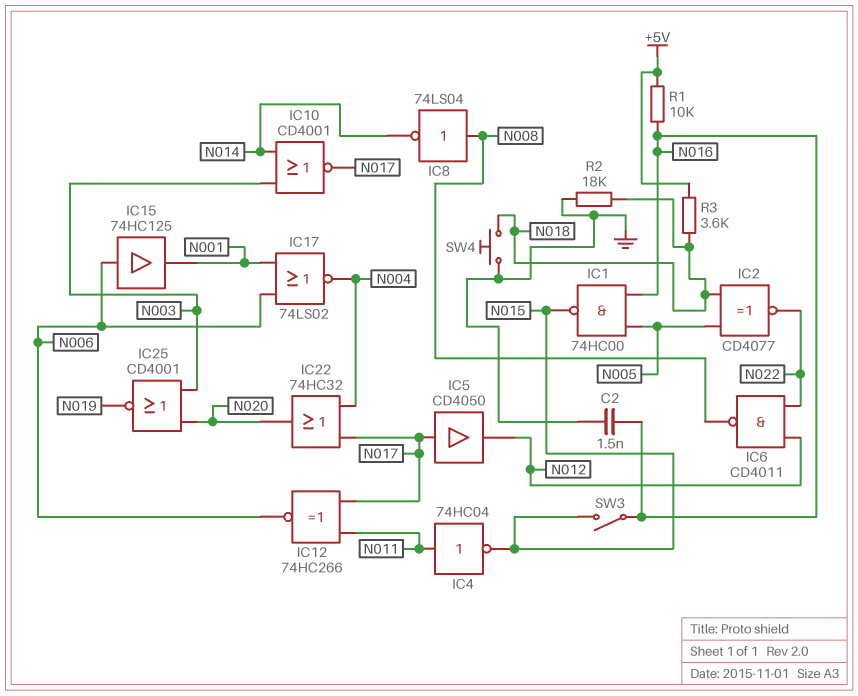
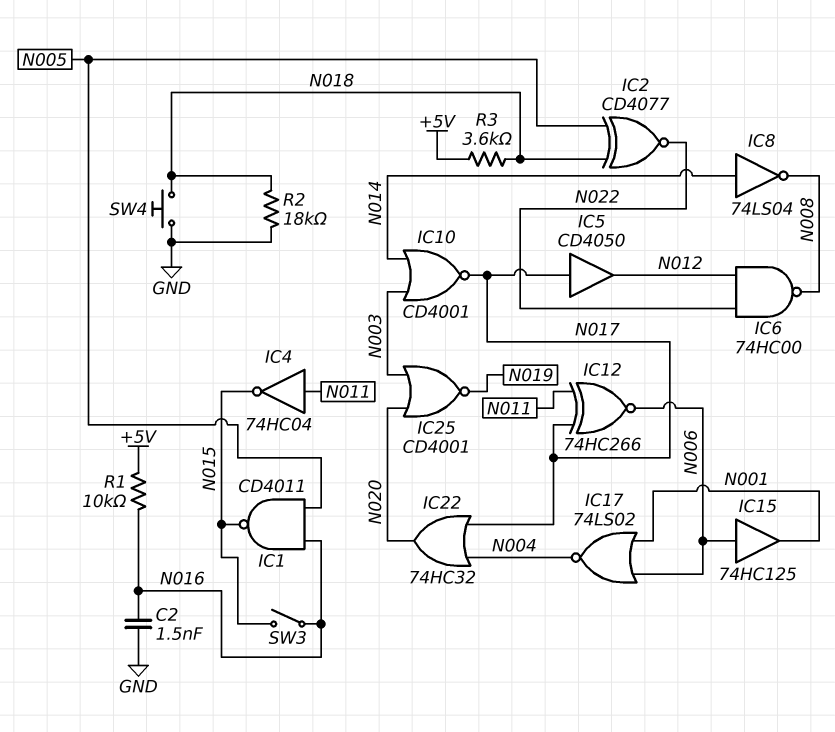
IC1: NAND 74HC00 (in N005, in N016, out N015) -> NAND CD4011 (in N005, in N016, out N015)
IC6: NAND CD4011 (in N012, in N022, out N008) -> NAND 74HC00 (in N012, in N022, out N008)
IC8: NOT 74LS04 (in N008, out N014) -> NOT 74LS04 (in N014, out N008)

